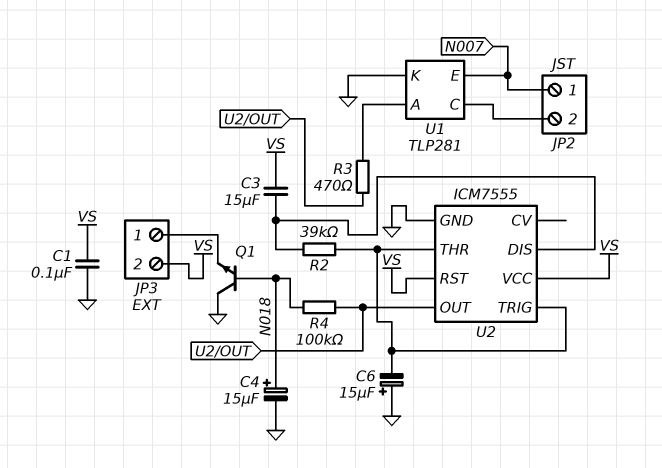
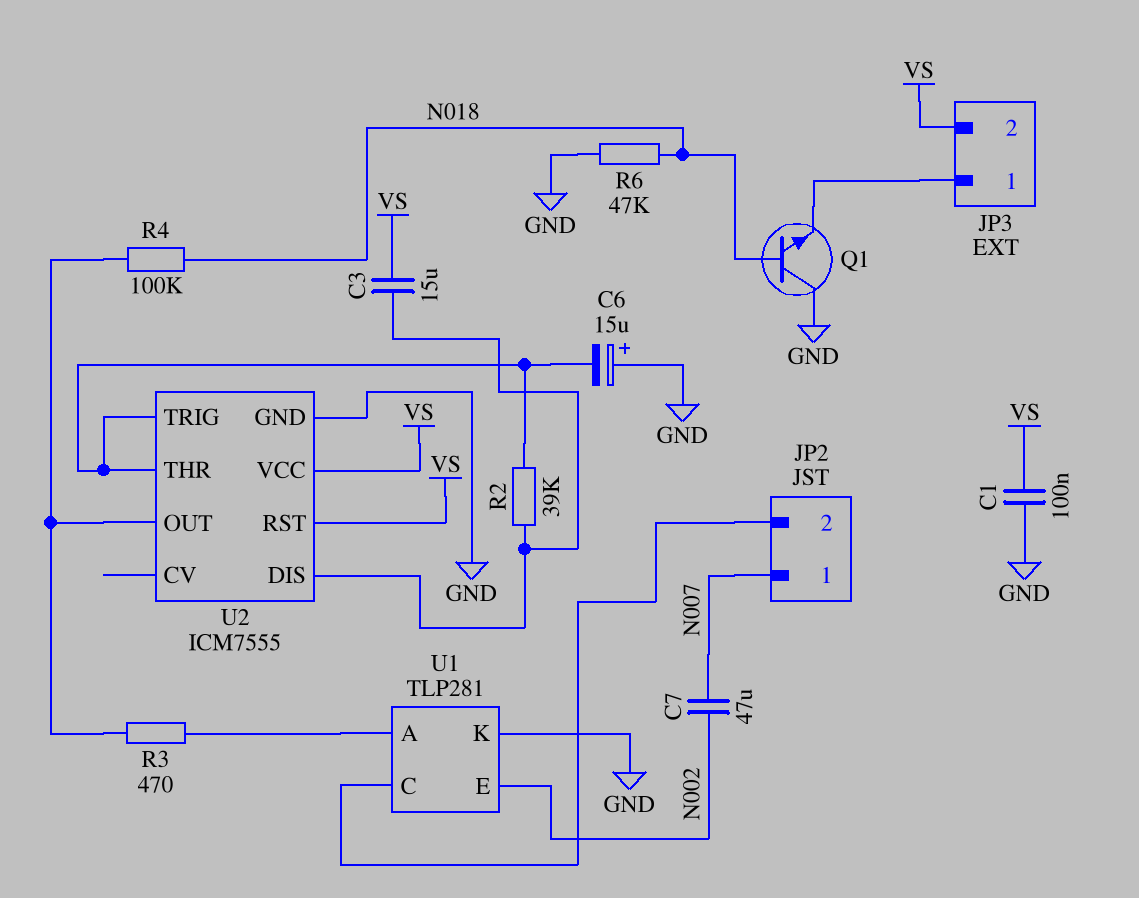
C4: 15uF (plus N018, minus GND) -> none
C7: none -> 47uF (N002, N007)
R6: none -> 47k (GND, N018)
U1 pin E: N007 -> N002

